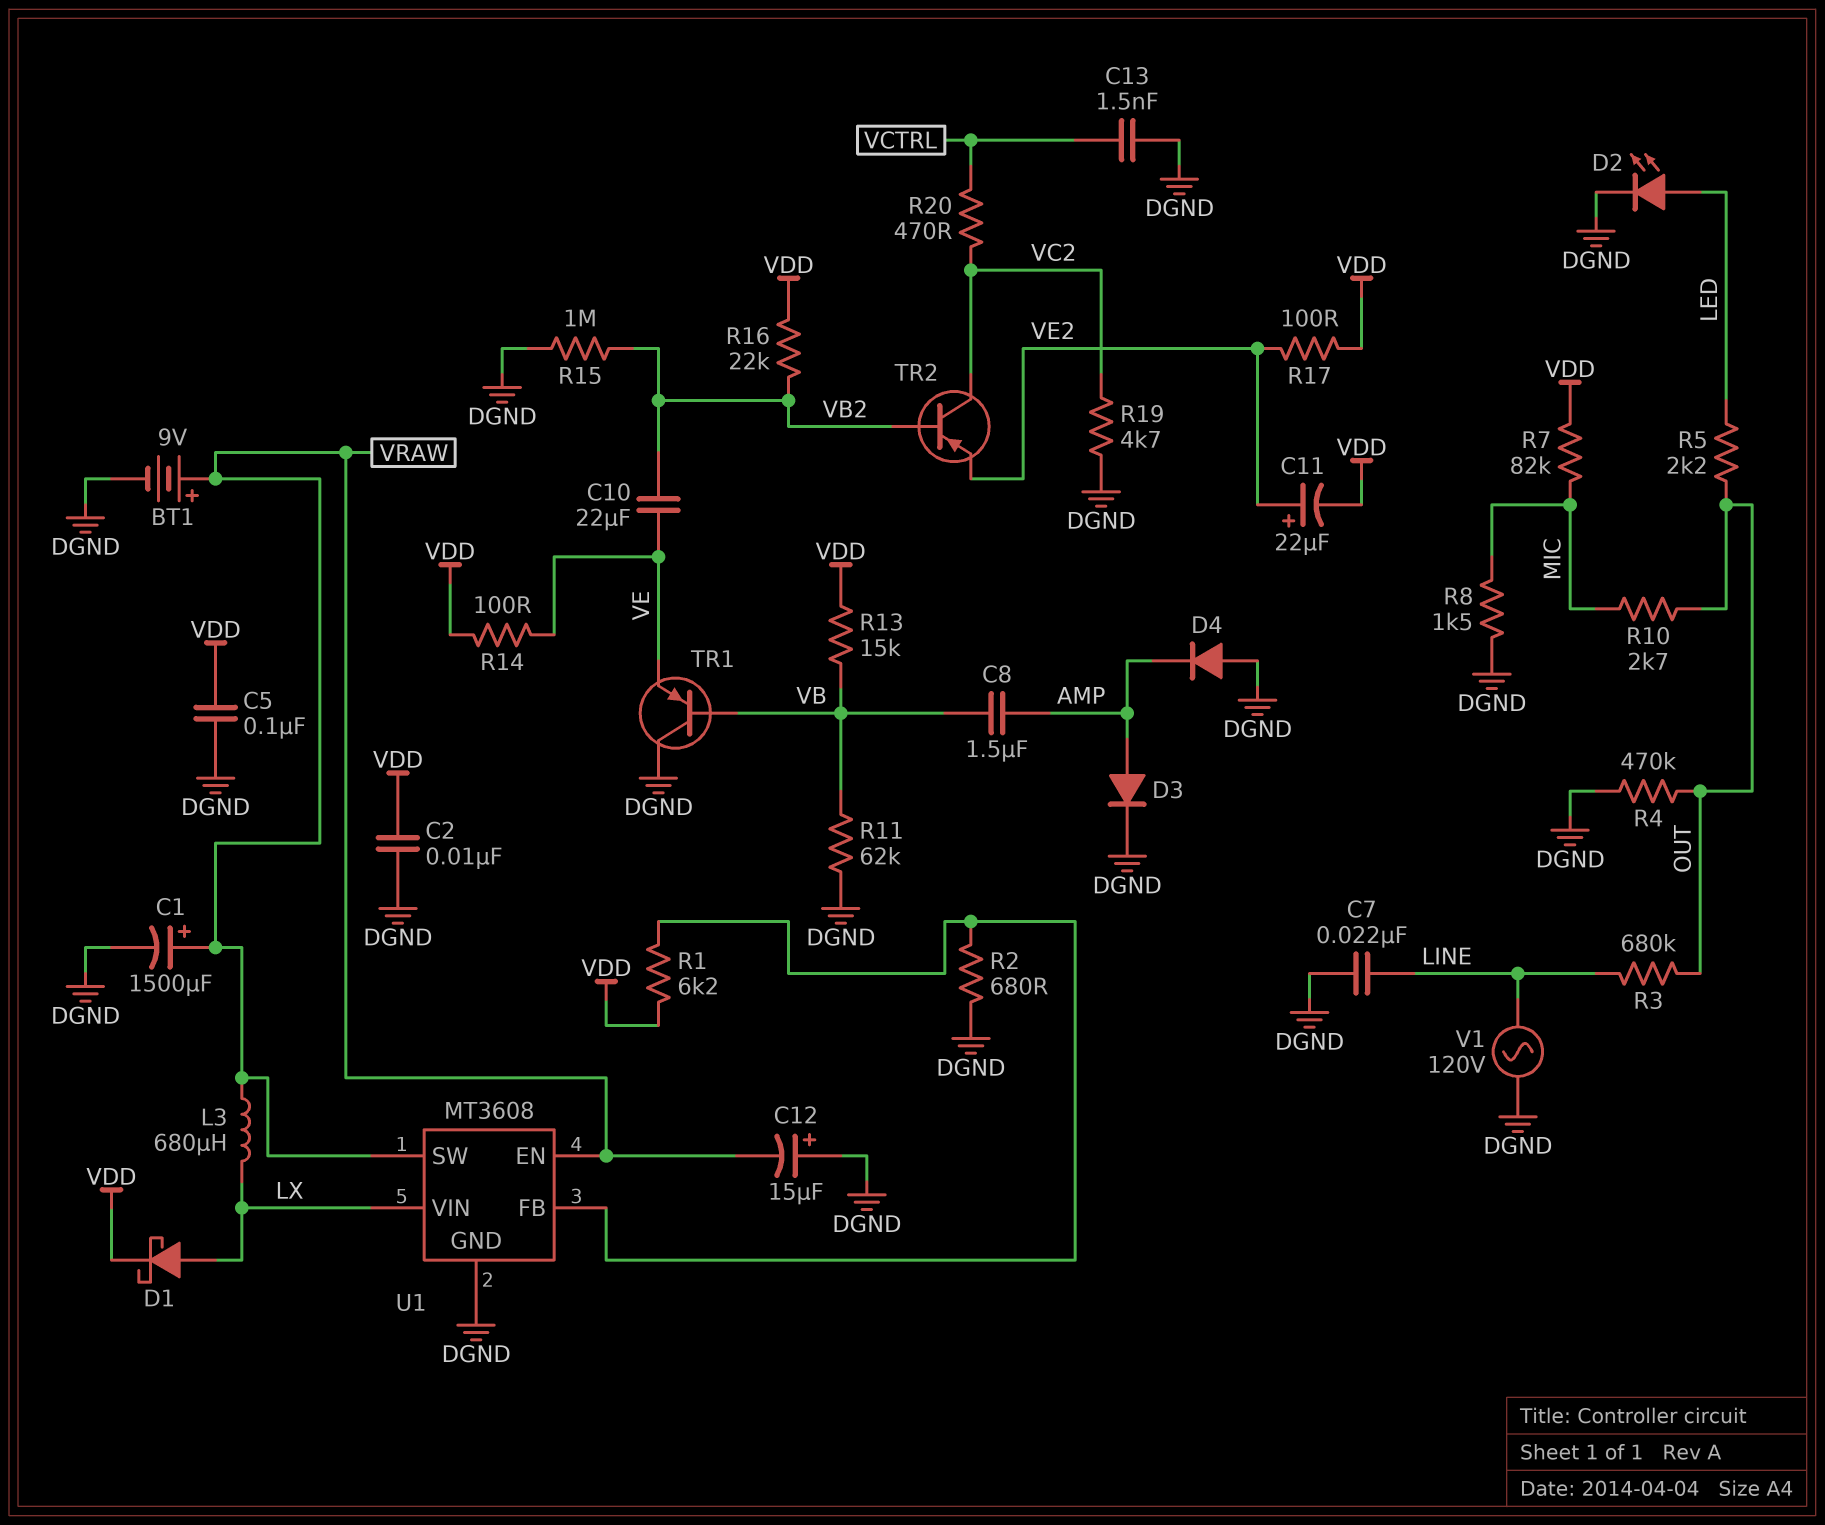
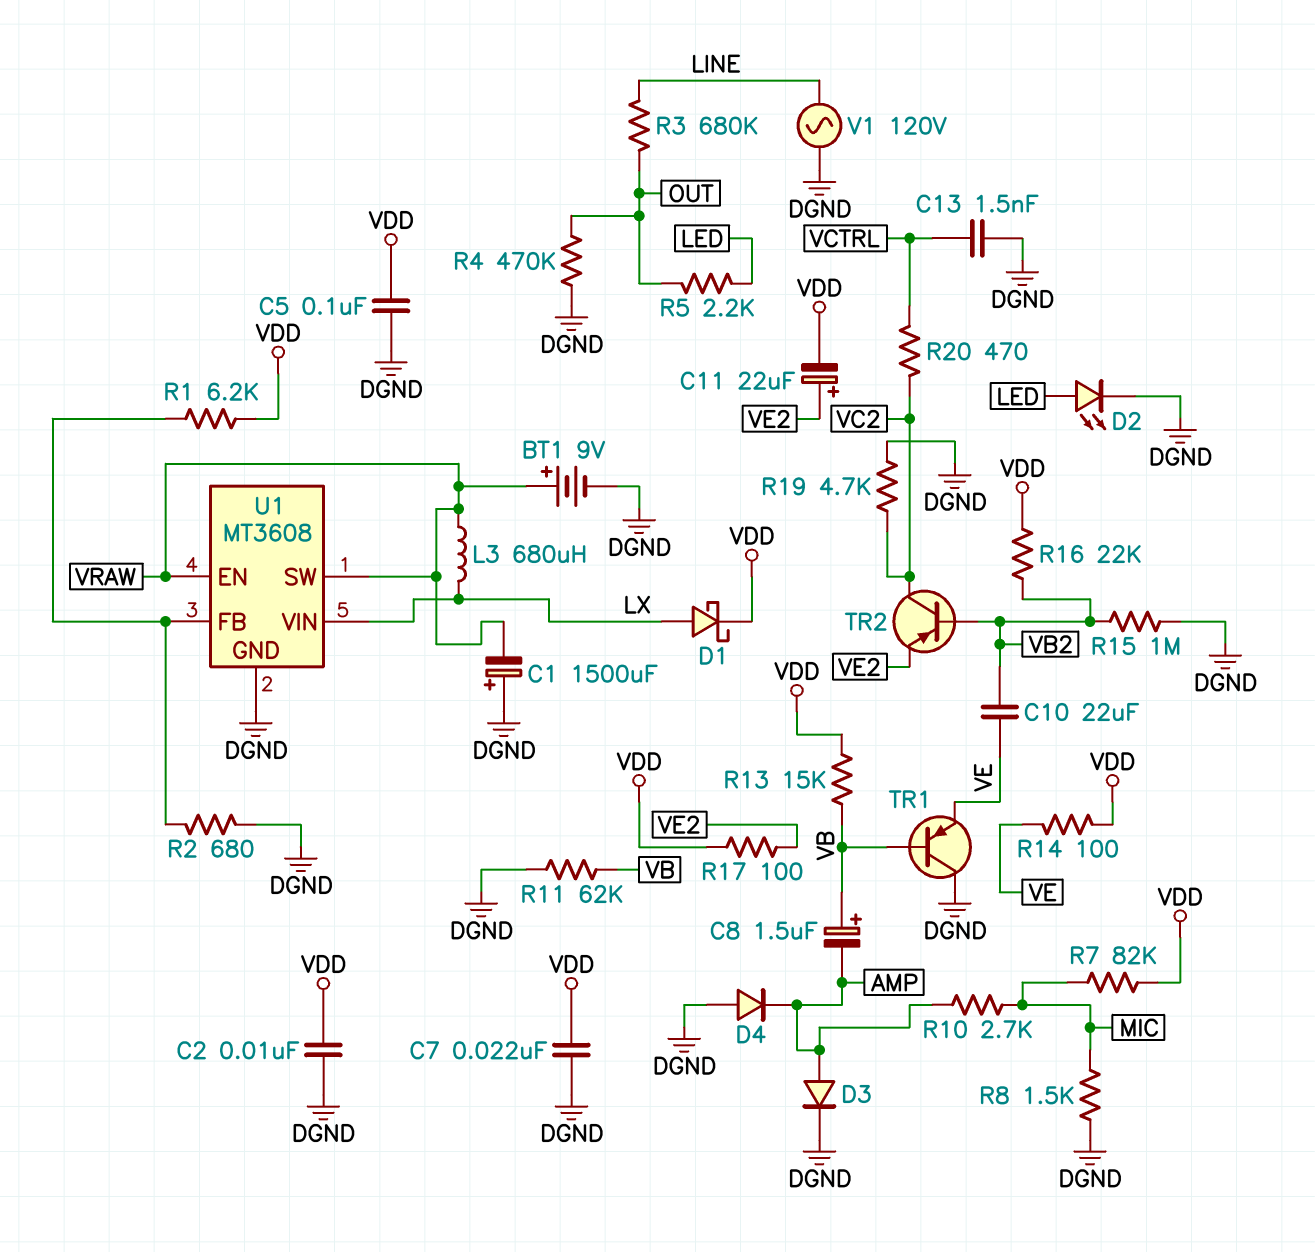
C1: 1500uF (plus VRAW, minus DGND) -> 1500uF (plus DGND, minus VRAW)
C7: 22nF (DGND, LINE) -> 22nF (DGND, VDD)
C8: 1.5uF (AMP, VB) -> 1.5uF (plus VB, minus AMP)
C12: 15uF (plus DGND, minus VRAW) -> none
R10: 2.7k (MIC, OUT) -> 2.7k (AMP, MIC)

